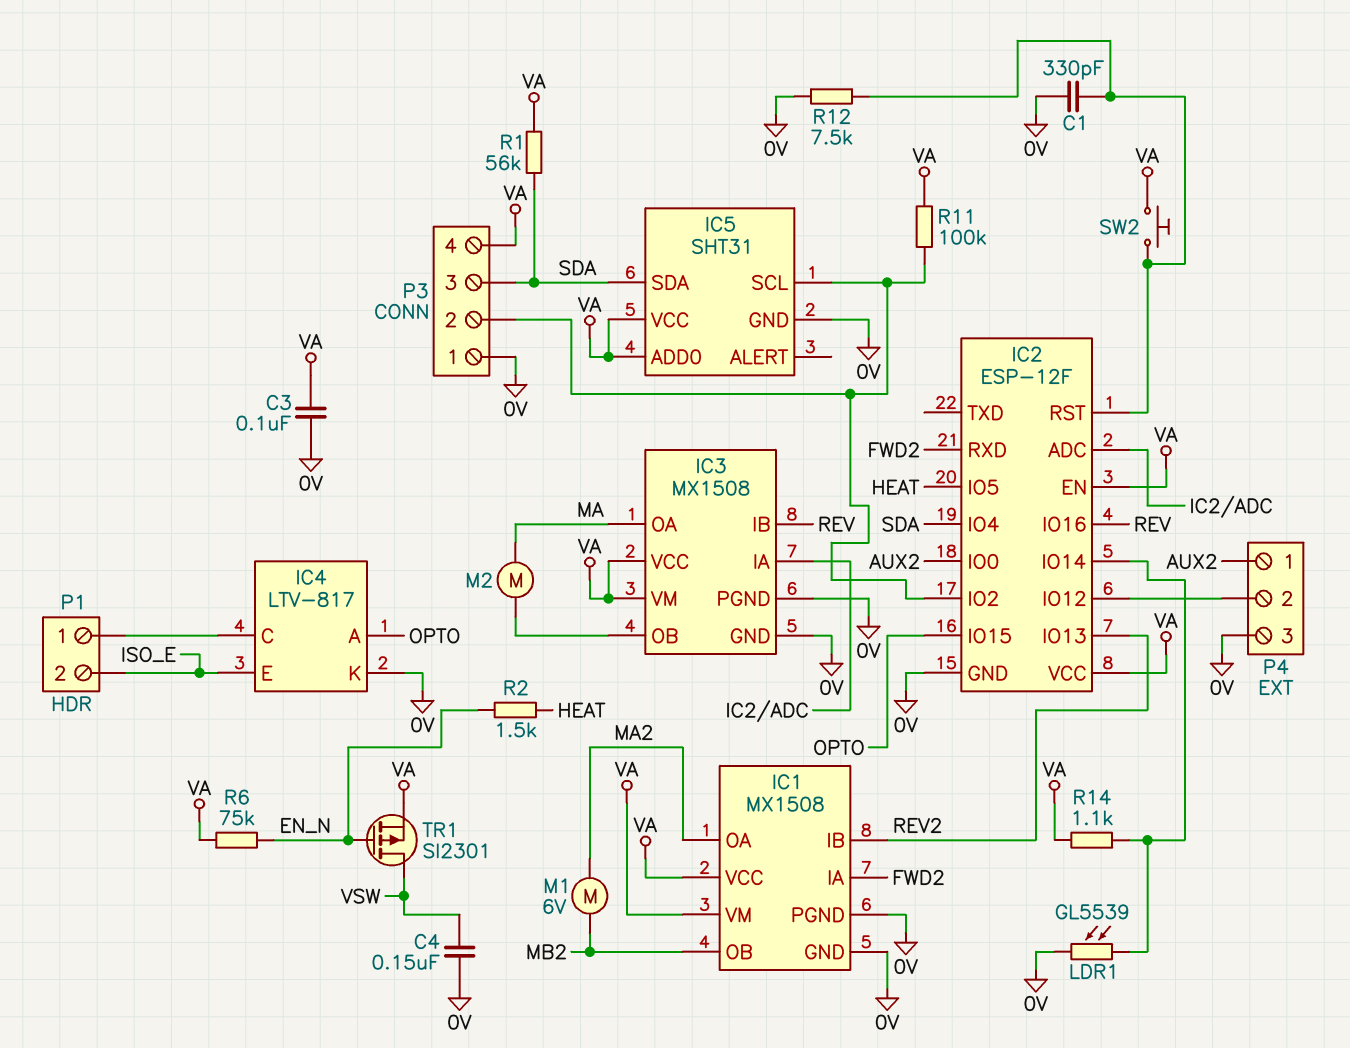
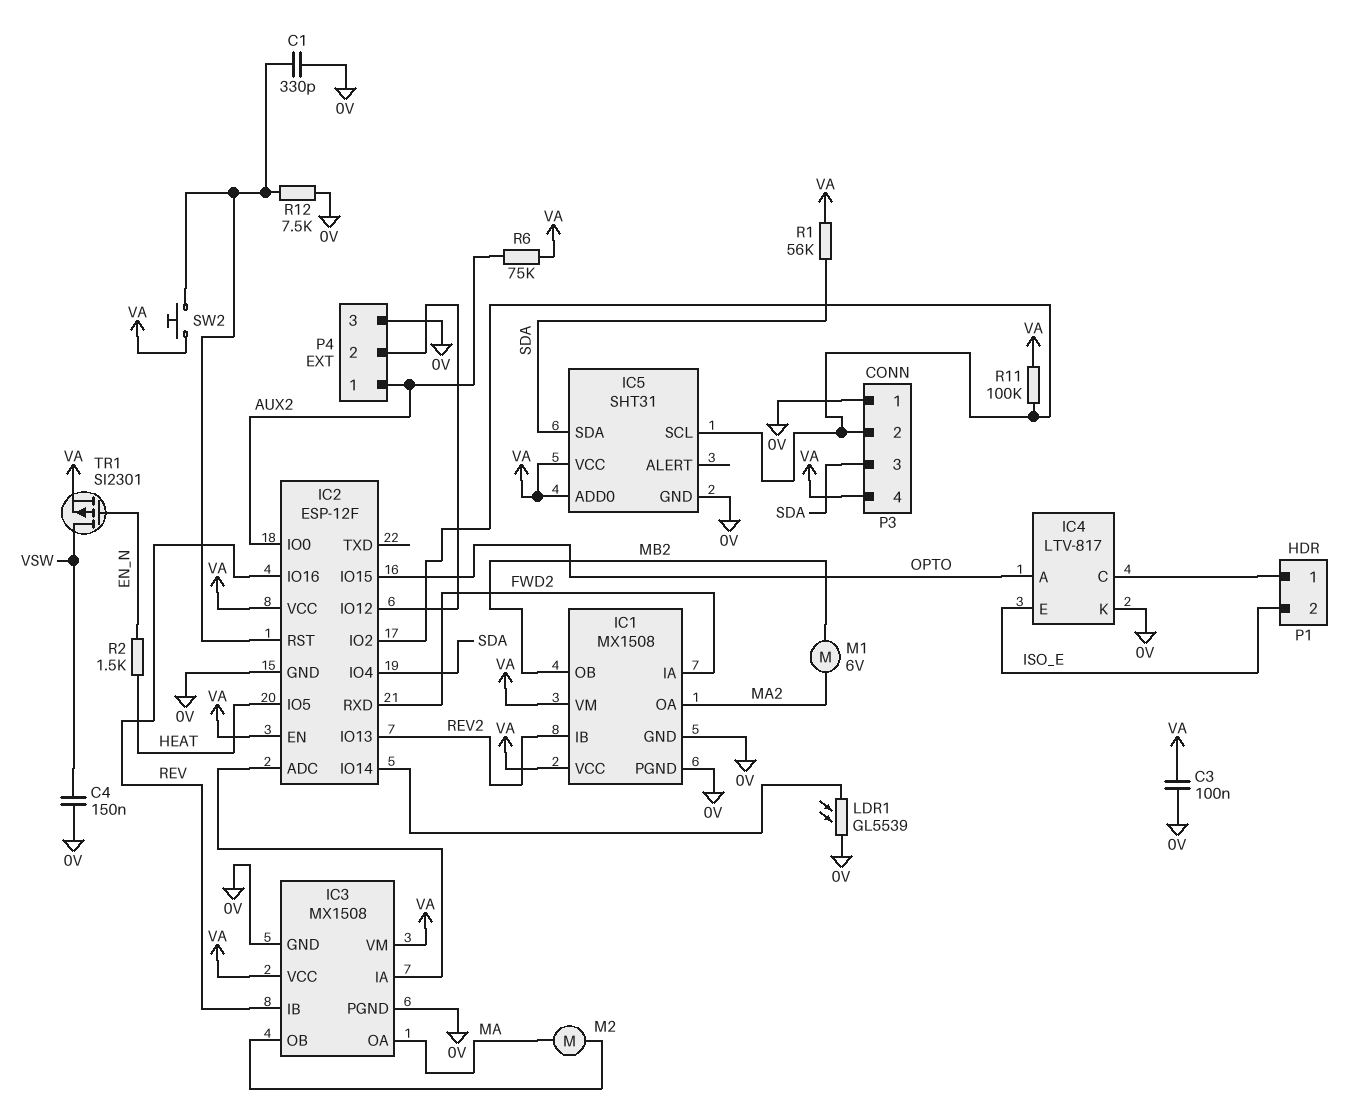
R6: 75k (EN_N, VA) -> 75k (AUX2, VA)
R14: 1.1k (IC2/IO14, VA) -> none

